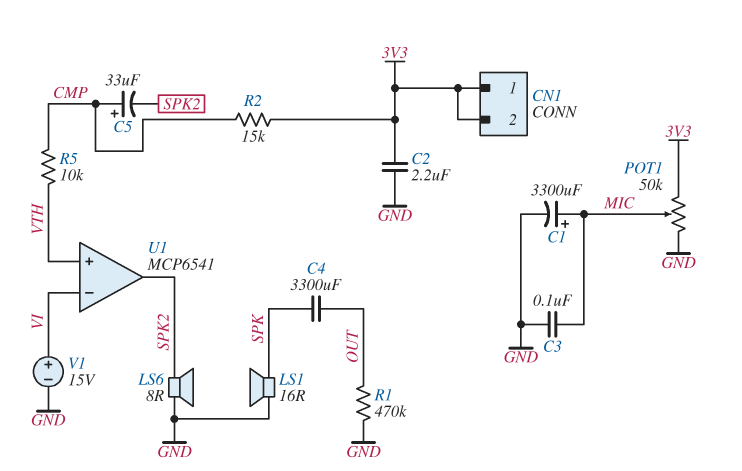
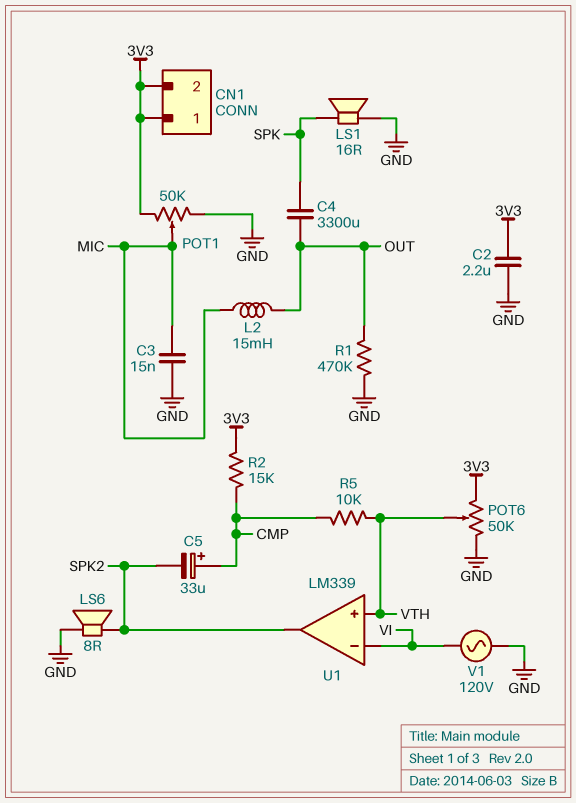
C1: 3300uF (plus MIC, minus GND) -> none
C3: 100nF (GND, MIC) -> 15nF (GND, MIC)
L2: none -> 15mH (MIC, OUT)
POT6: none -> 50k (3V3, GND, wiper VTH)
U1: MCP6541 -> LM339
V1: 15V (plus VI, minus GND) -> AC 120V (GND, VI)

